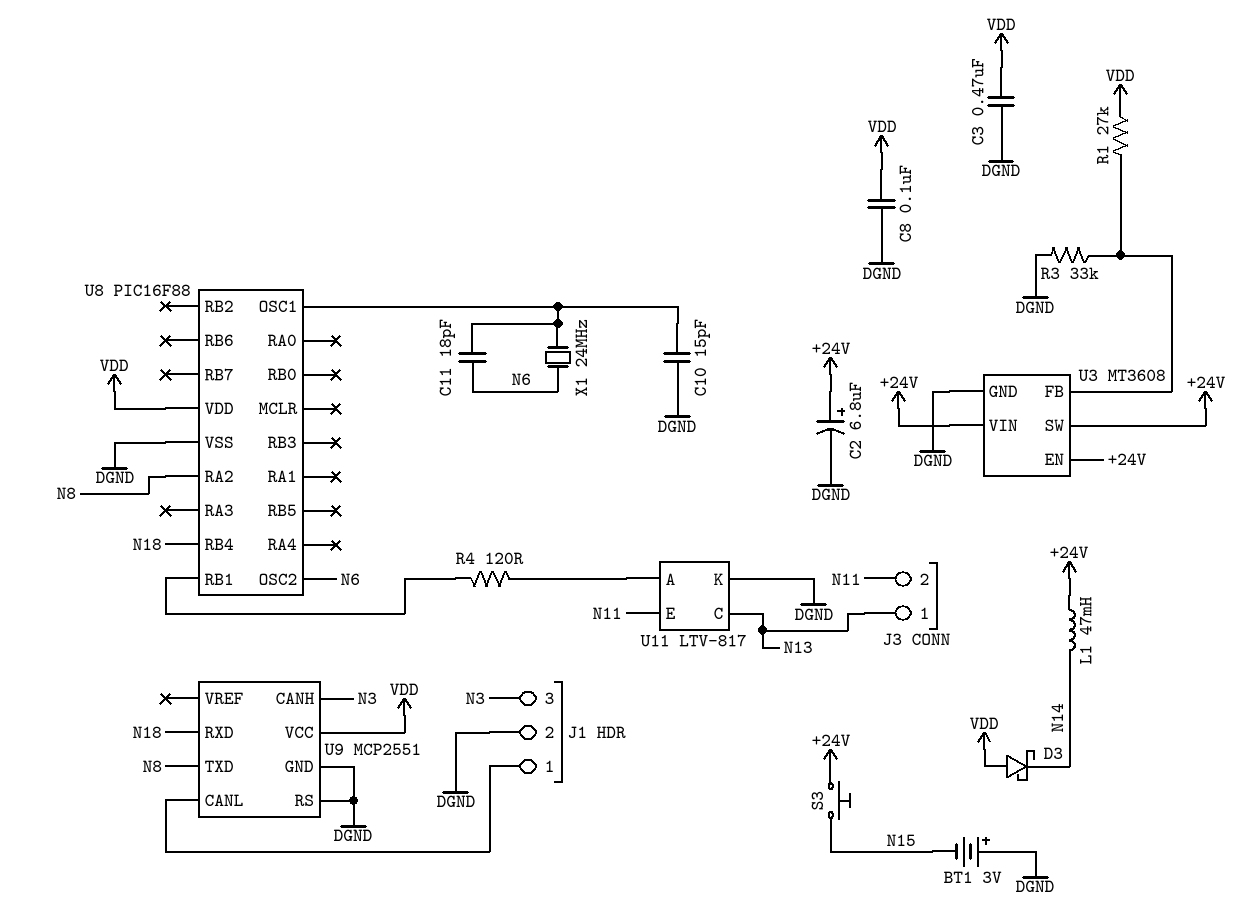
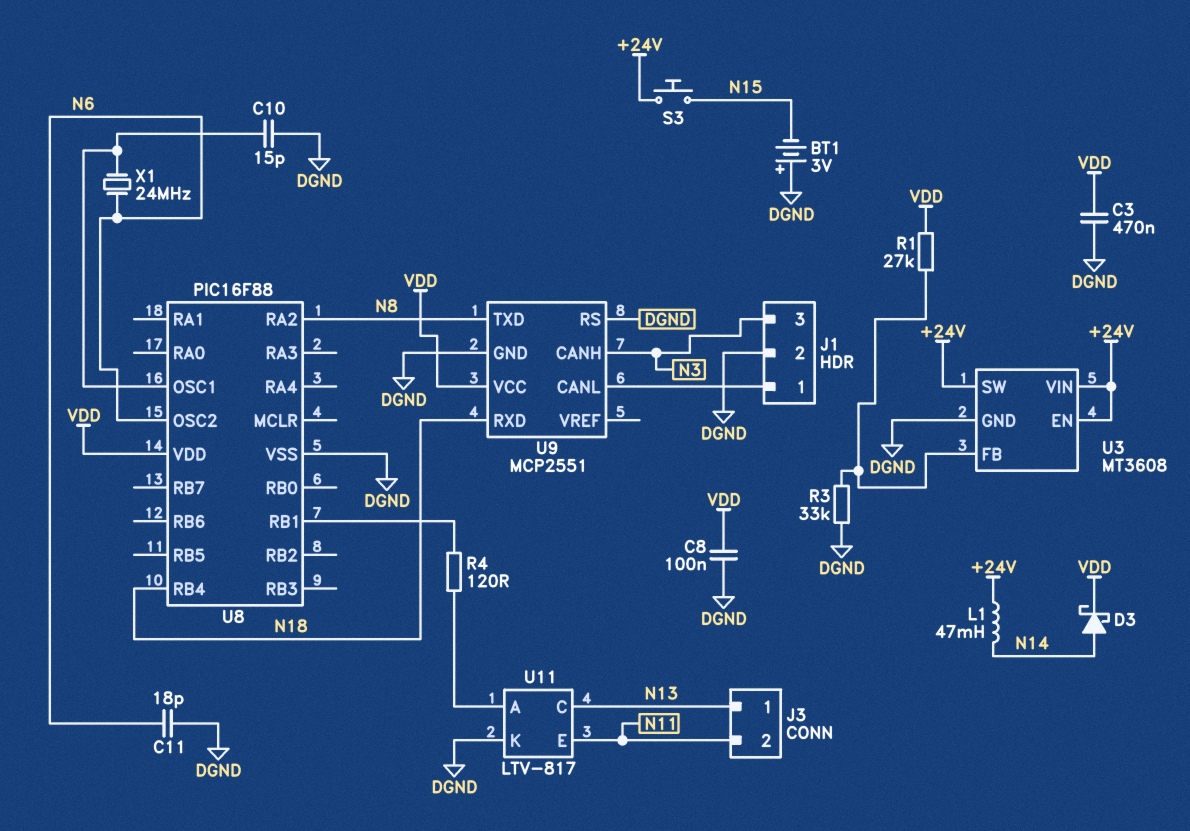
C2: 6.8uF (plus +24V, minus DGND) -> none
C11: 18pF (N6, U8/OSC1) -> 18pF (DGND, N6)
D3: schottky (A VDD, K N14) -> schottky (A N14, K VDD)

